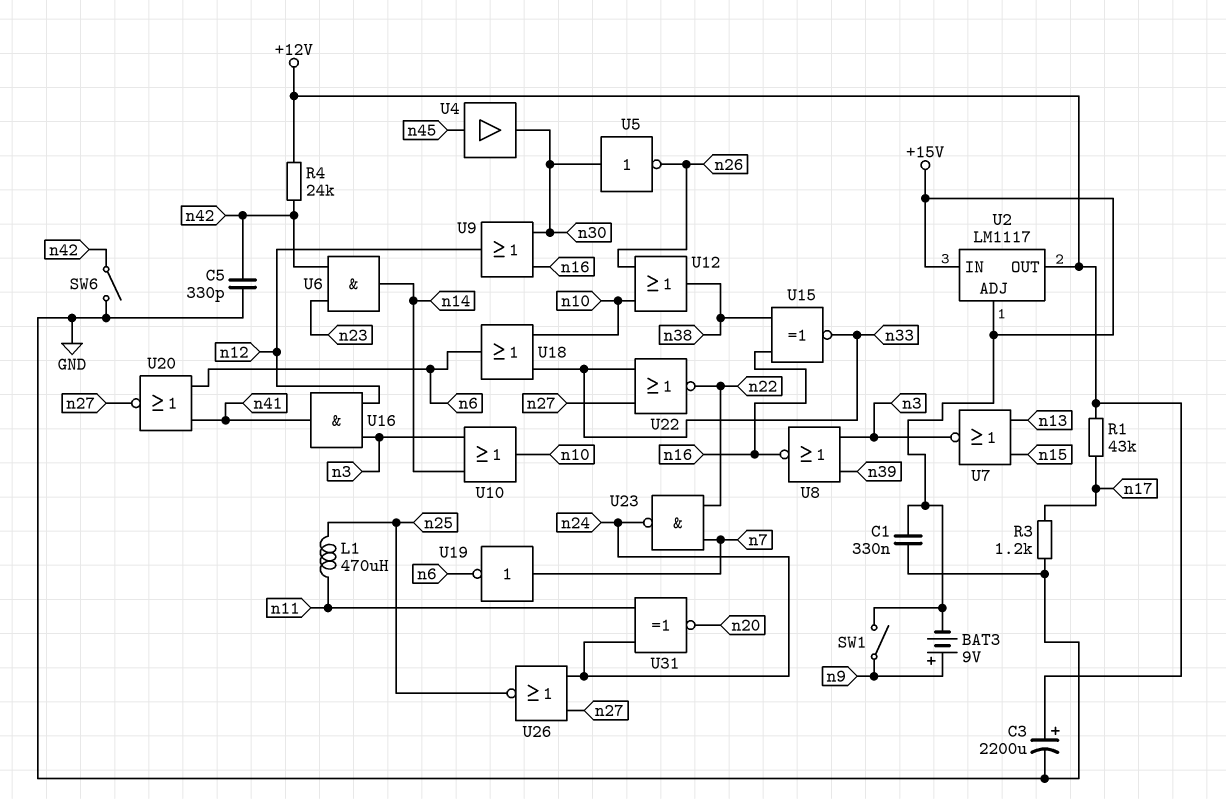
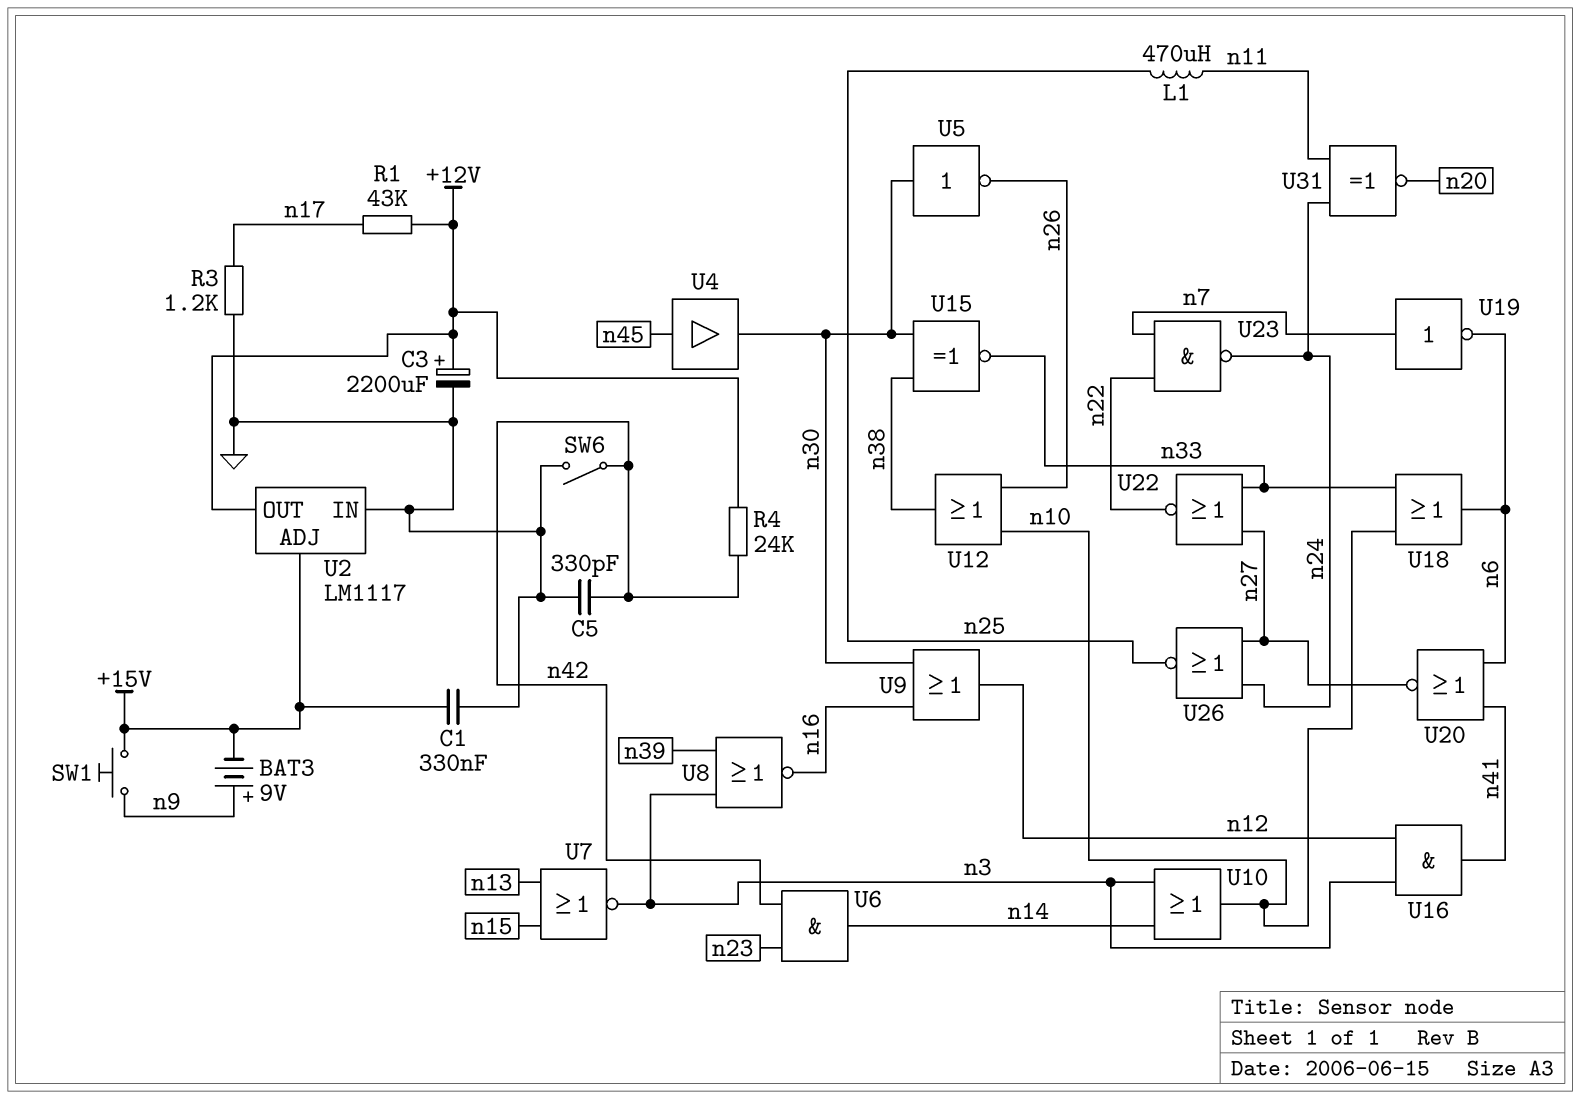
SW1: switch (+15V, n9) -> button (+15V, n9)
U2 pin IN: +15V -> GND
U15: XNOR (in n16, in n38, out n33) -> XNOR (in n30, in n38, out n33)

